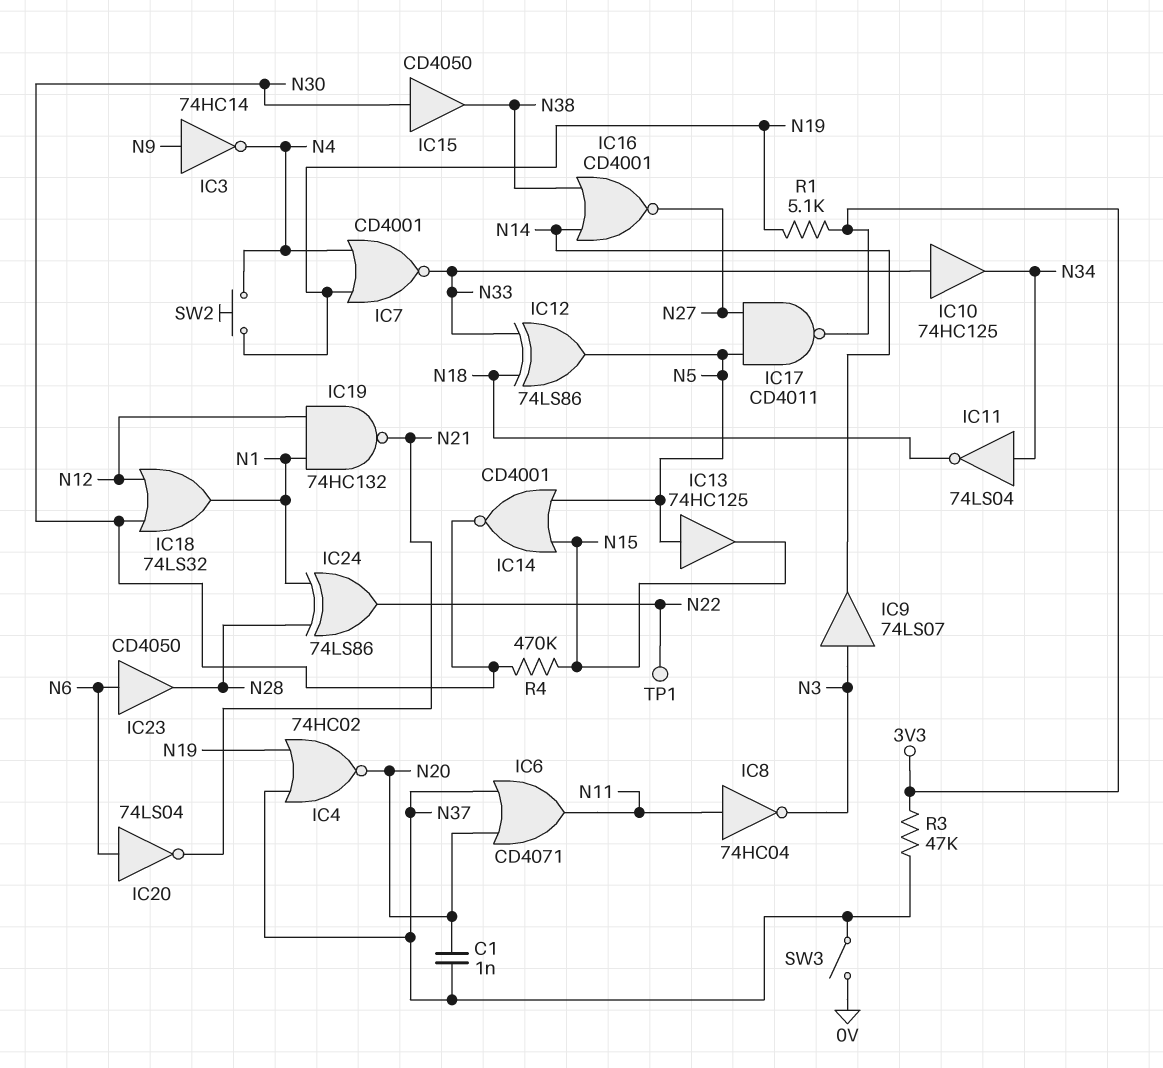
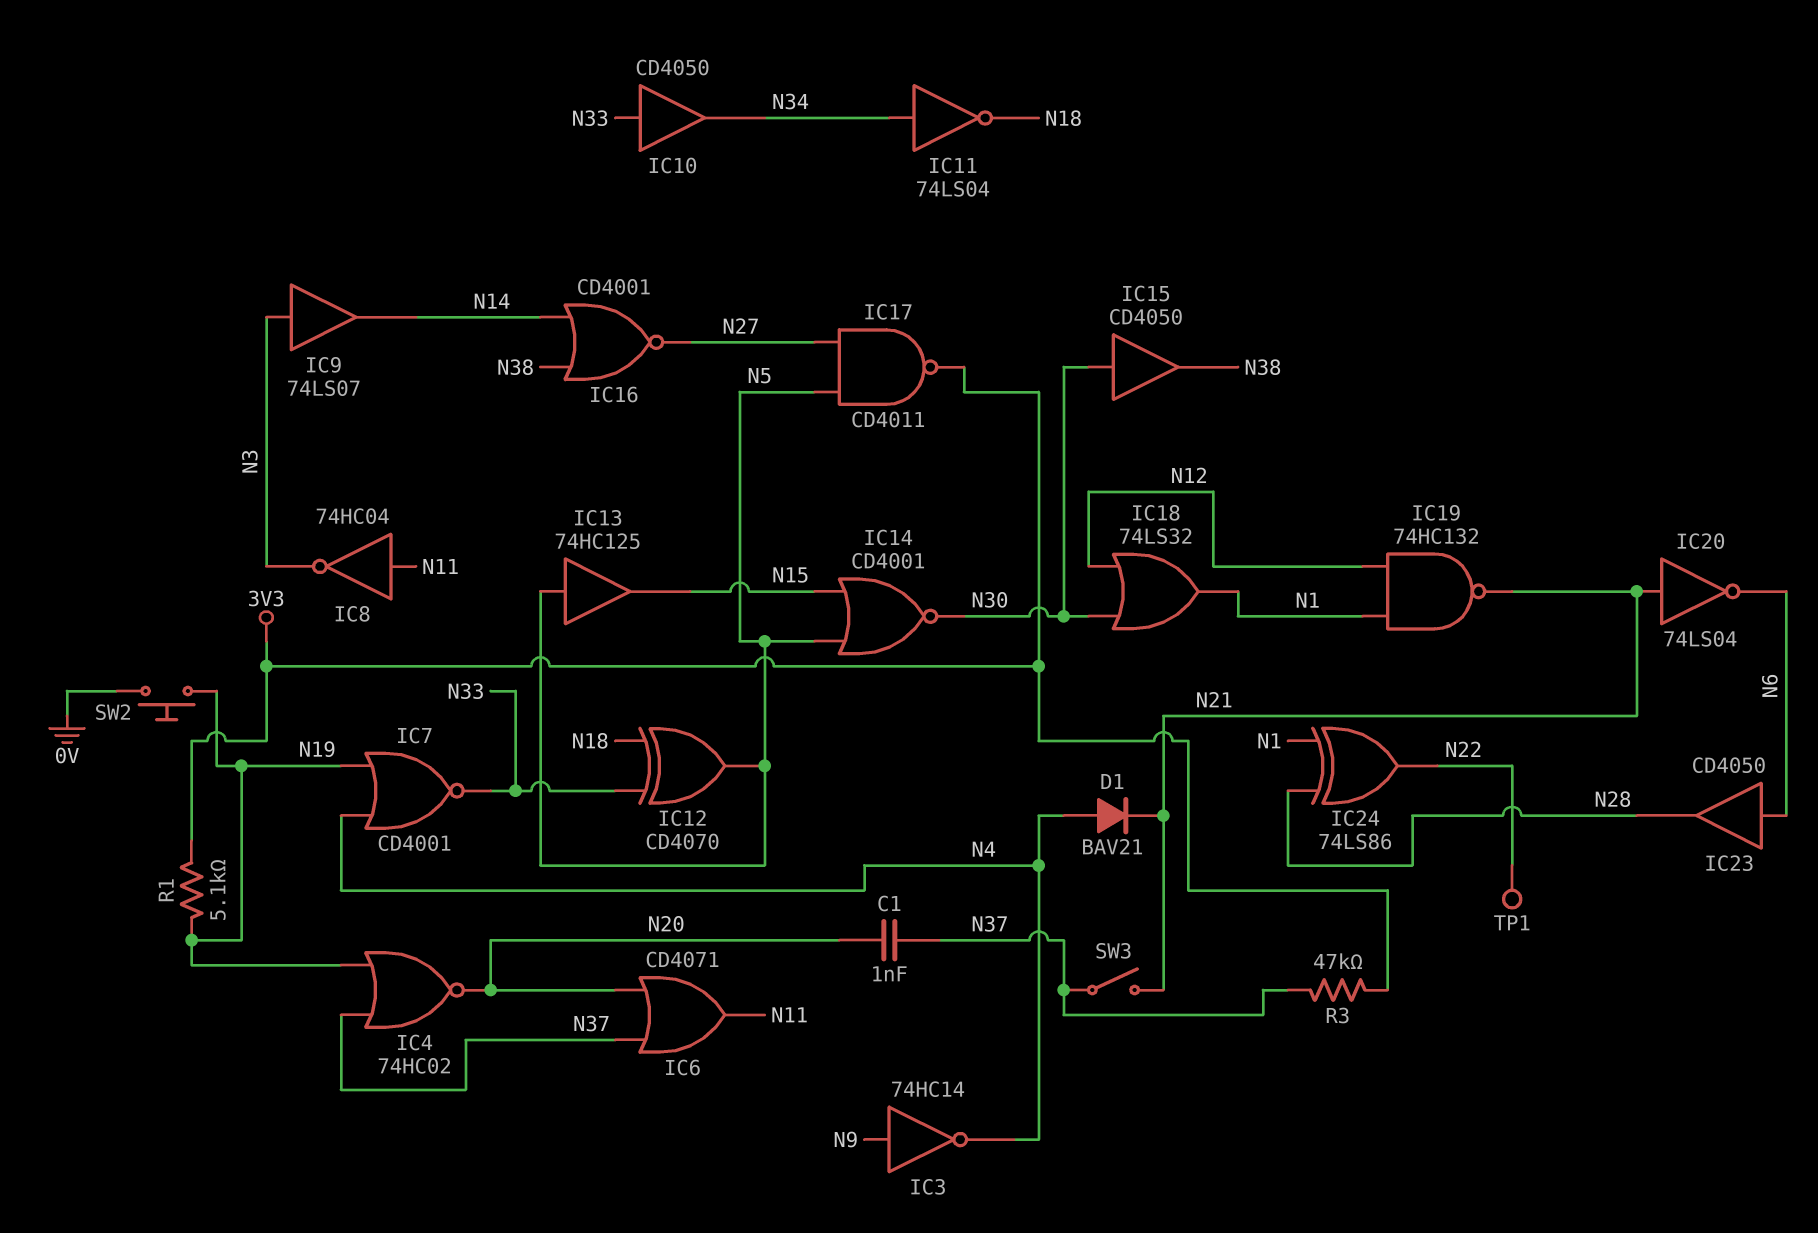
D1: none -> diode BAV21 (A N4, K N21)
IC10: buffer 74HC125 (in N33, out N34) -> buffer CD4050 (in N33, out N34)
IC12: XOR 74LS86 (in N18, in N33, out N5) -> XOR CD4070 (in N18, in N33, out N5)
IC20: NOT 74LS04 (in N6, out N21) -> NOT 74LS04 (in N21, out N6)
R4: 470k (N15, N30) -> none
SW2: button (N4, N19) -> button (0V, N19)
SW3: switch (0V, N37) -> switch (N21, N37)

